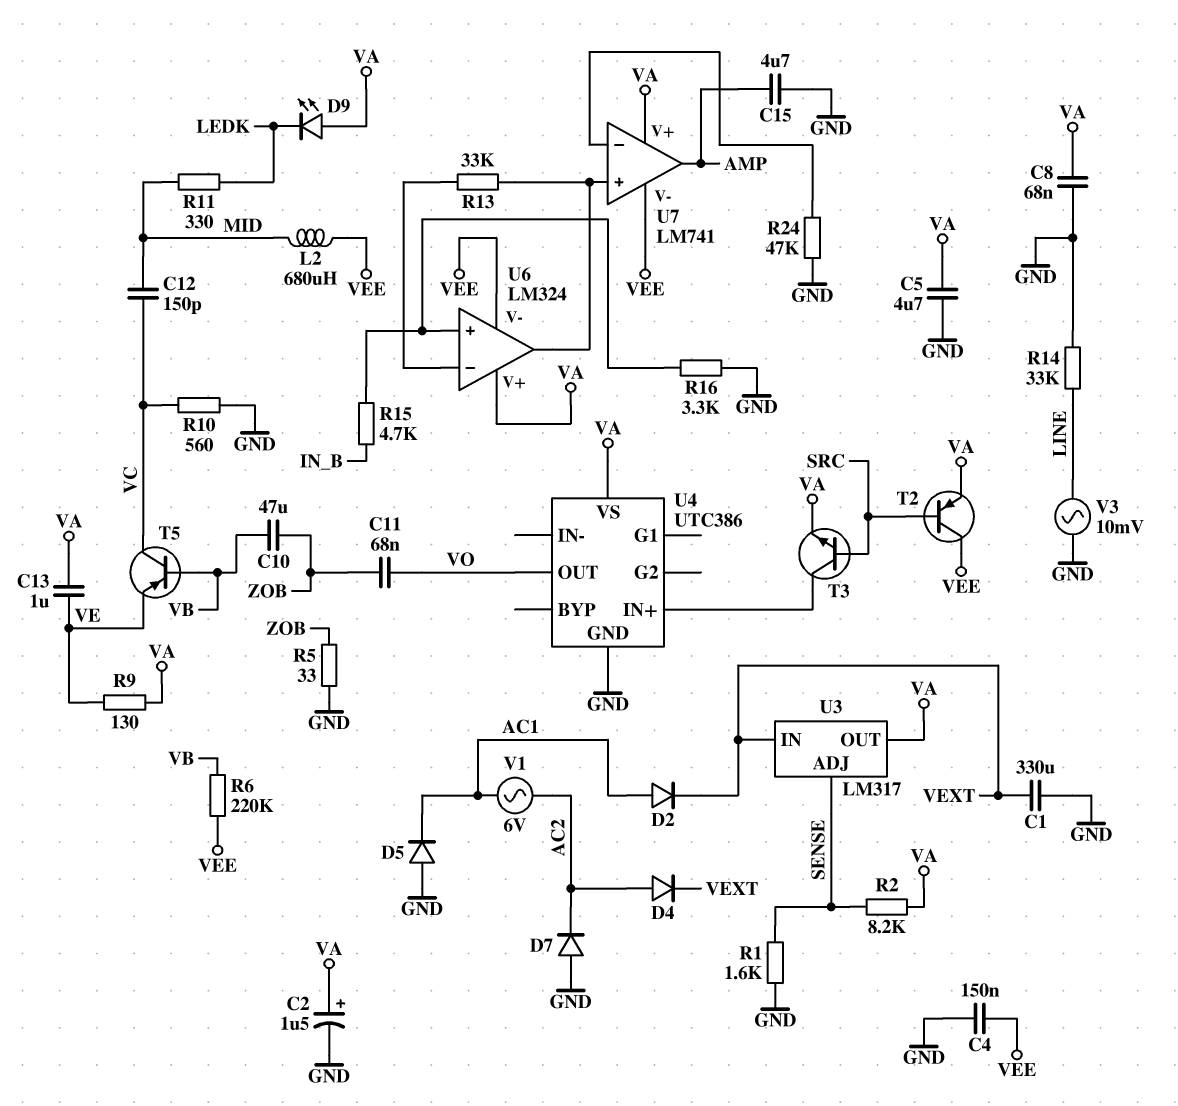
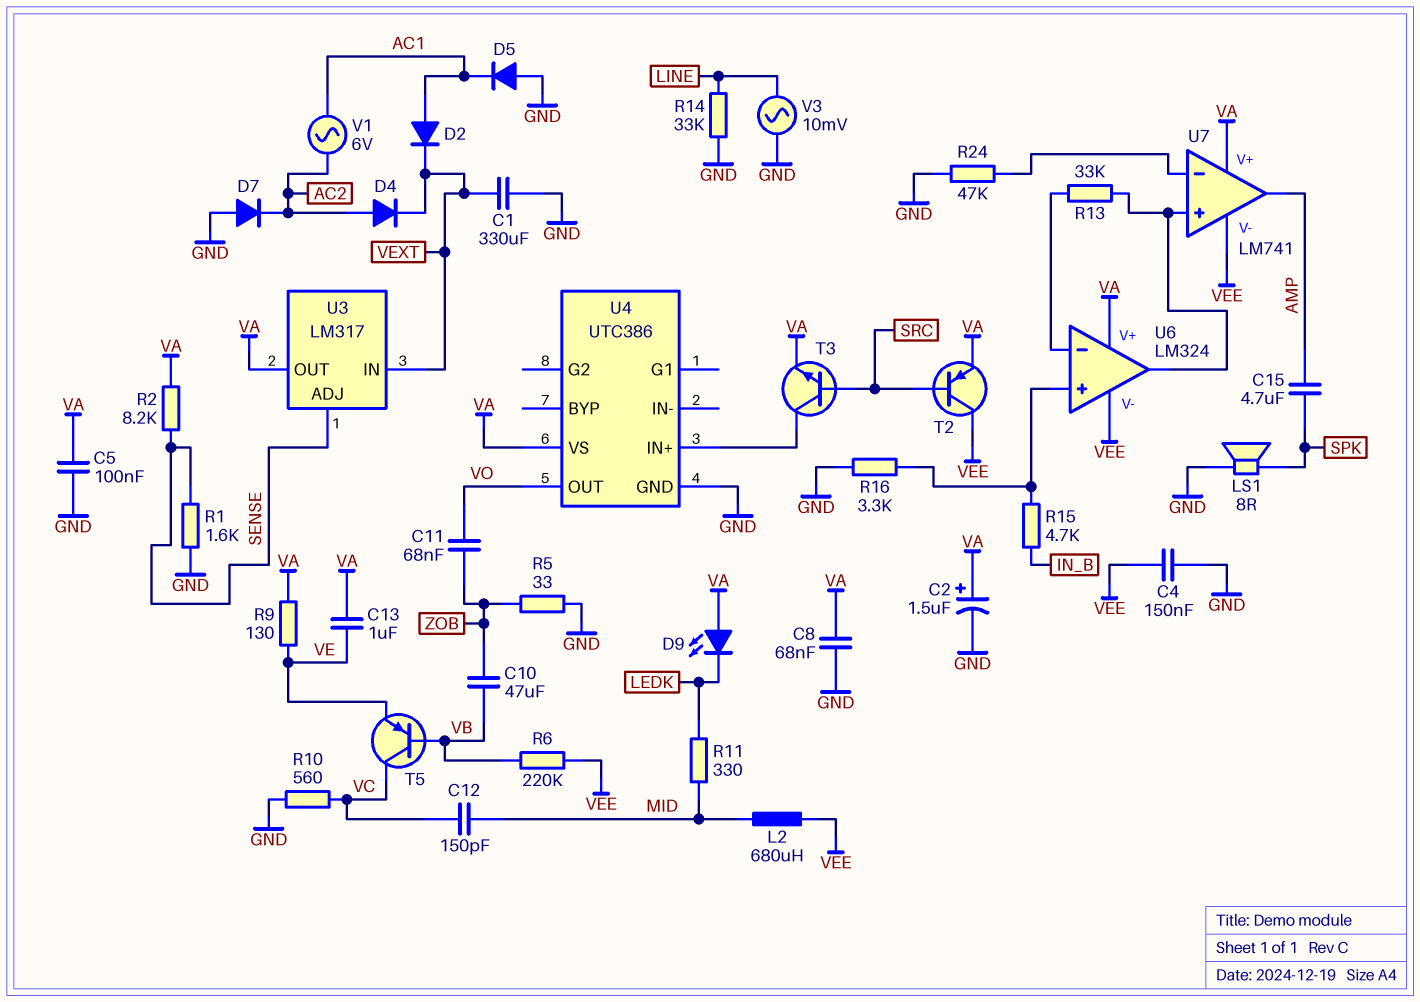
C5: 4.7uF (GND, VA) -> 100nF (GND, VA)
C15: 4.7uF (AMP, GND) -> 4.7uF (AMP, SPK)
LS1: none -> speaker 8R (GND, SPK)

